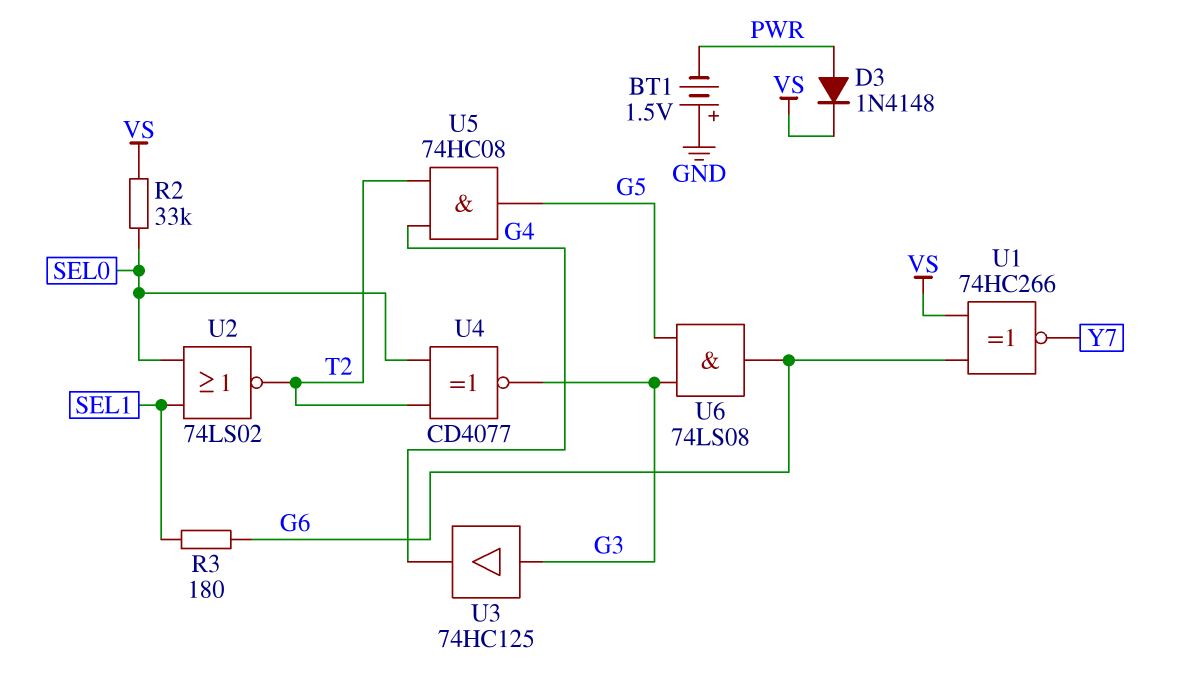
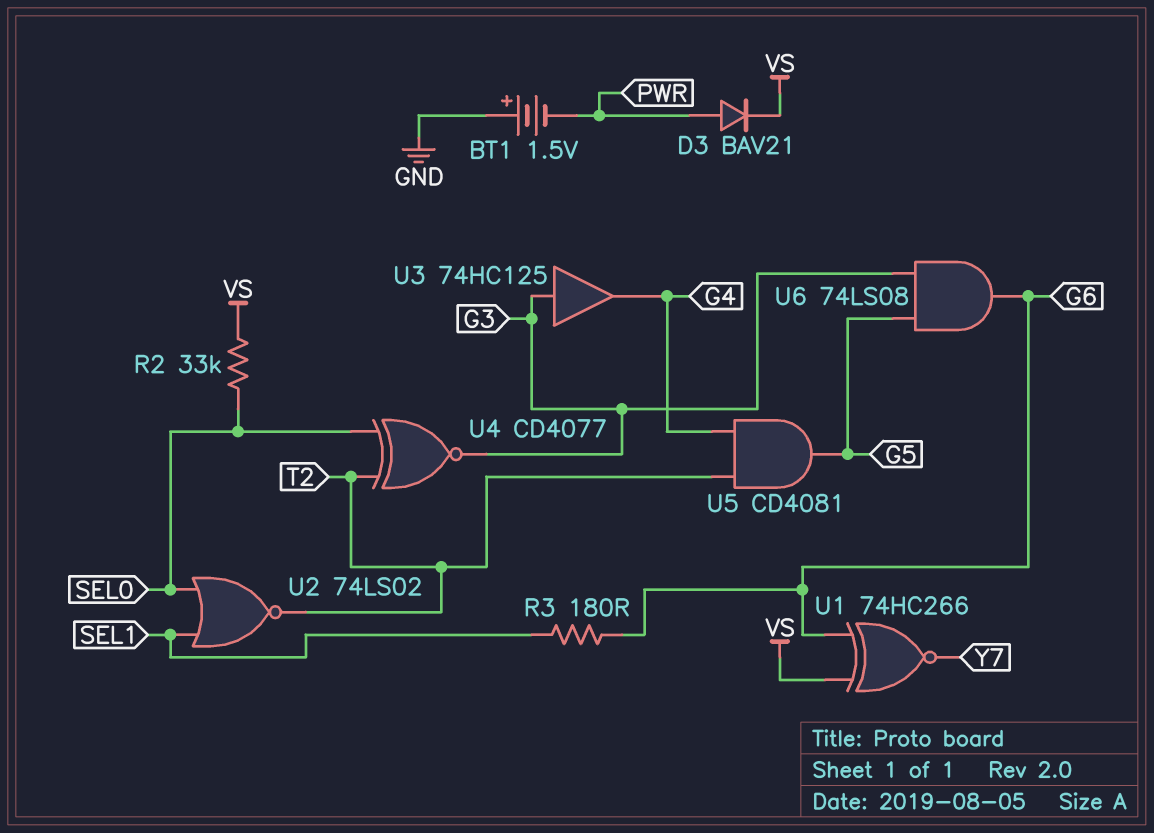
D3: diode 1N4148 (A PWR, K VS) -> diode BAV21 (A PWR, K VS)
U5: AND 74HC08 (in G4, in T2, out G5) -> AND CD4081 (in G4, in T2, out G5)

